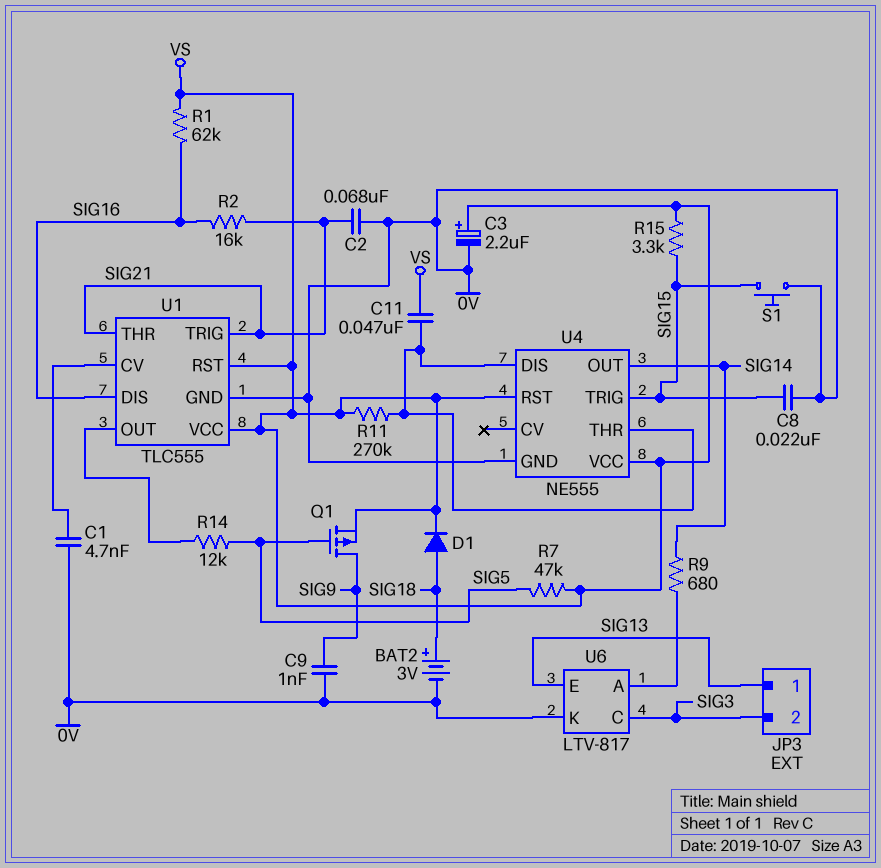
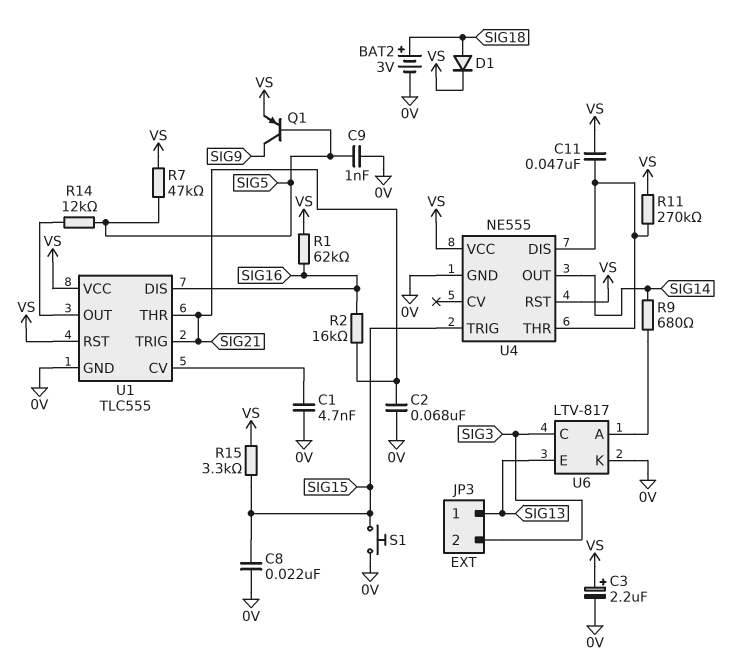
C9: 1nF (0V, SIG9) -> 1nF (0V, SIG5)
Q1: PMOS (G SIG5, D SIG9, S VS) -> PNP (B SIG5, C SIG9, E VS)

